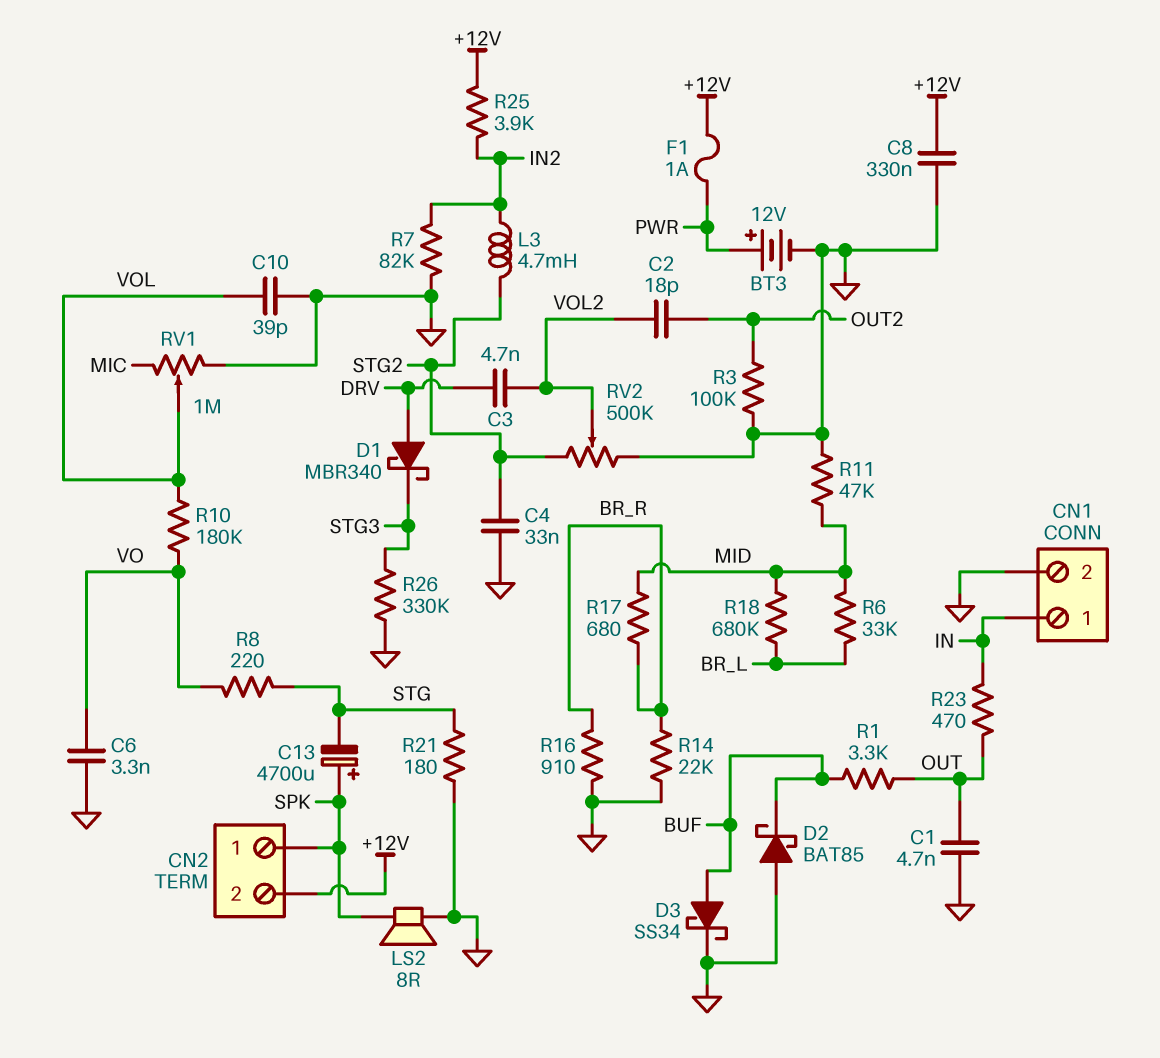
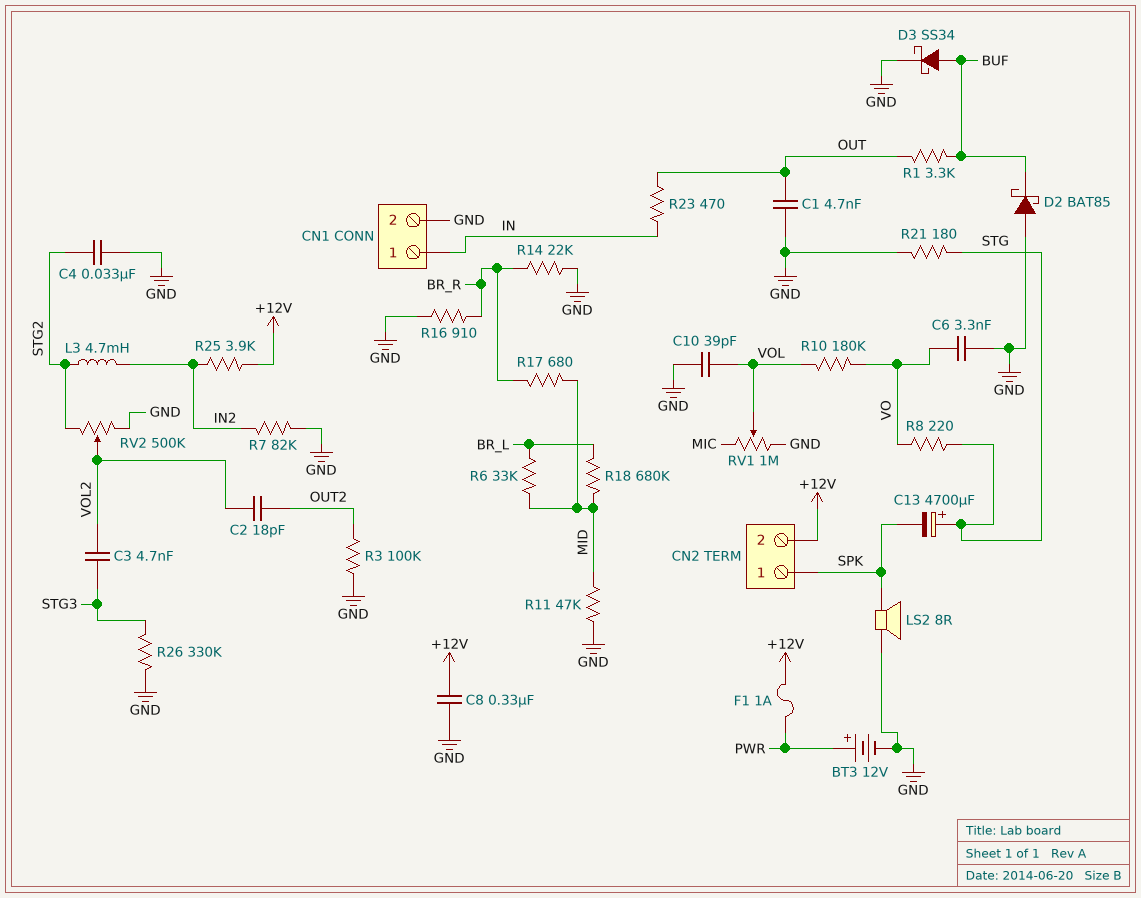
C3: 4.7nF (DRV, VOL2) -> 4.7nF (STG3, VOL2)
C13: 4700uF (plus SPK, minus STG) -> 4700uF (plus STG, minus SPK)
D1: schottky MBR340 (A DRV, K STG3) -> none

